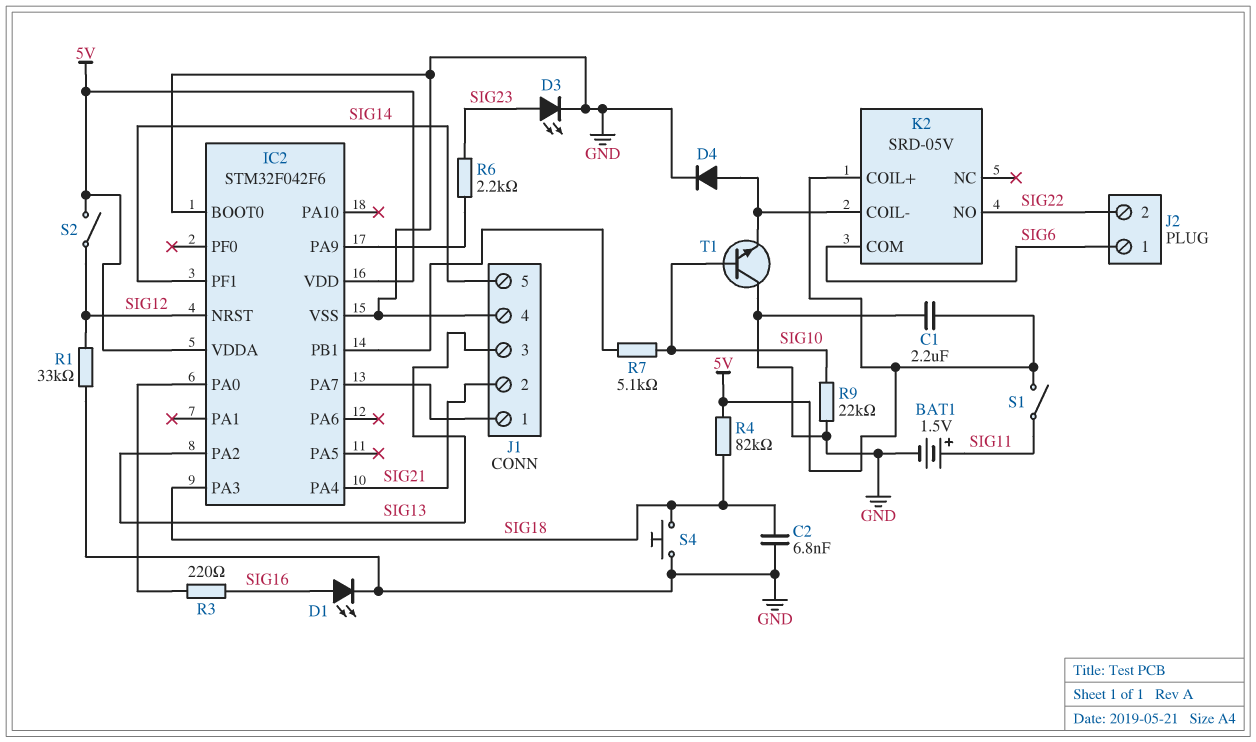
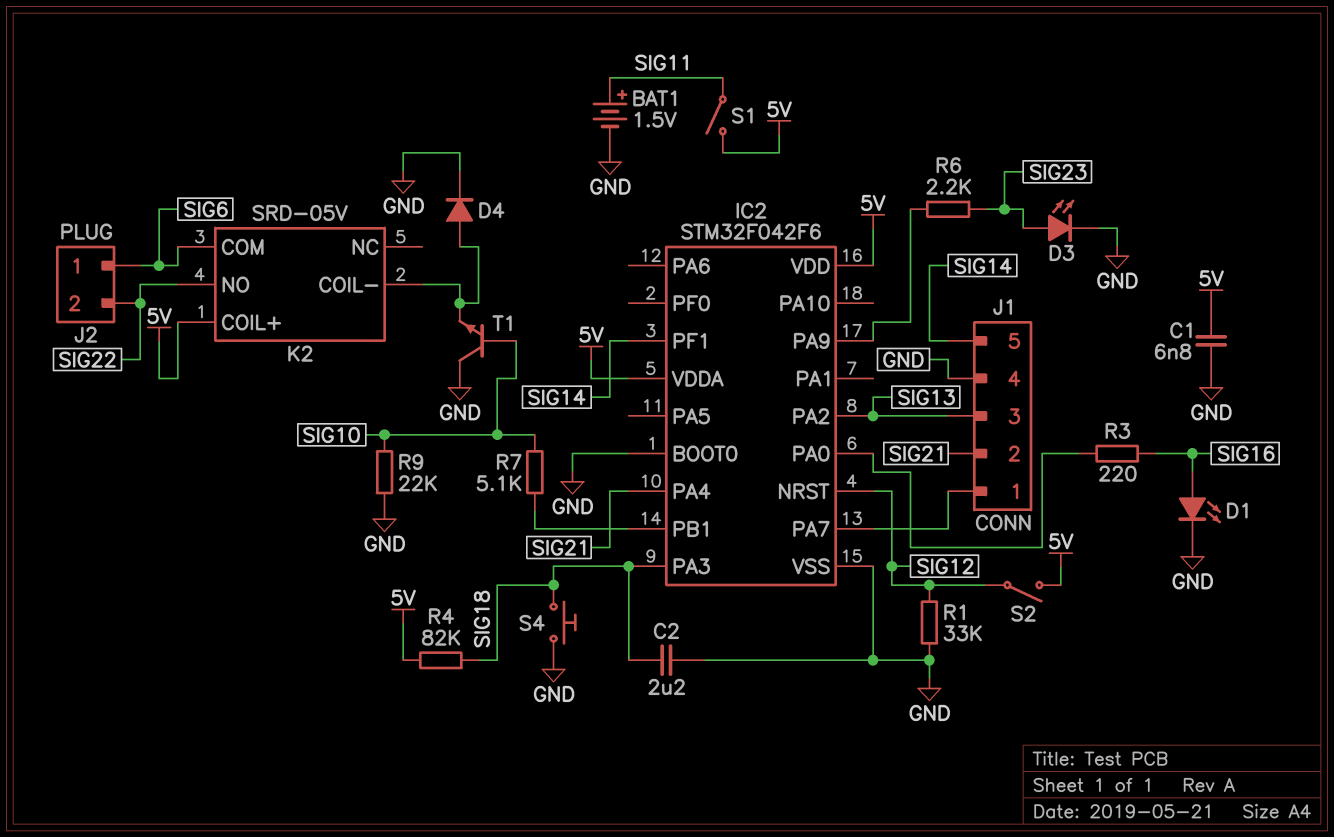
C1: 2.2uF (5V, GND) -> 6.8nF (5V, GND)
C2: 6.8nF (GND, SIG18) -> 2.2uF (GND, SIG18)

